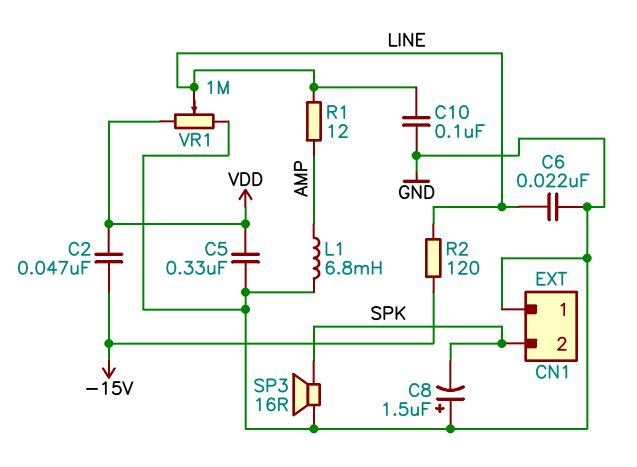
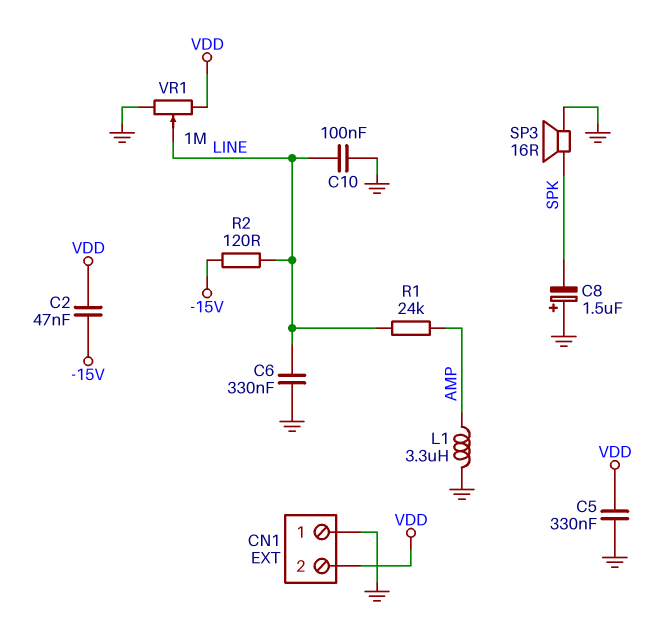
C6: 22nF (GND, LINE) -> 330nF (GND, LINE)
CN1 pin 2: SPK -> VDD
L1: 6.8mH (AMP, GND) -> 3.3uH (AMP, GND)
R1: 12 (AMP, LINE) -> 24k (AMP, LINE)

